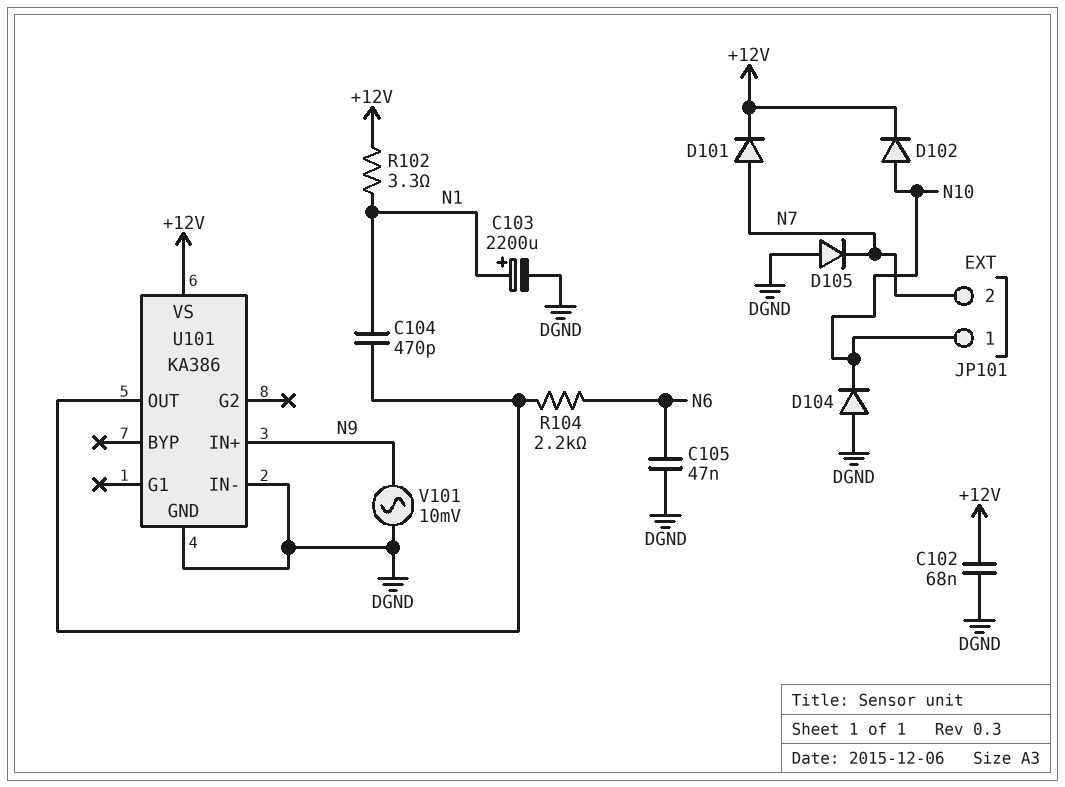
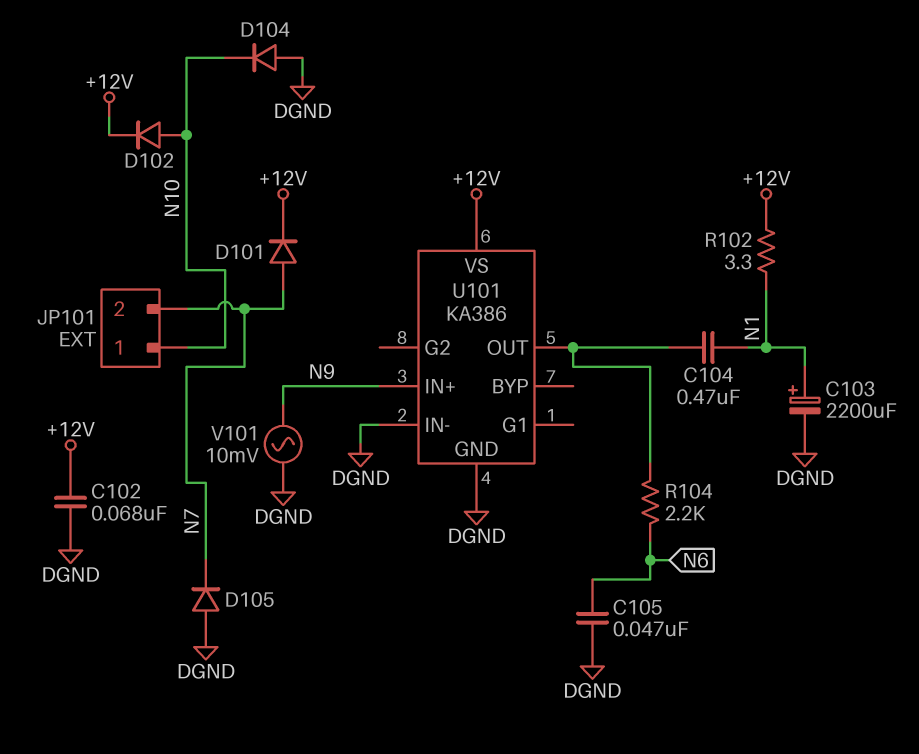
C104: 470pF (N1, U101/OUT) -> 470nF (N1, U101/OUT)

